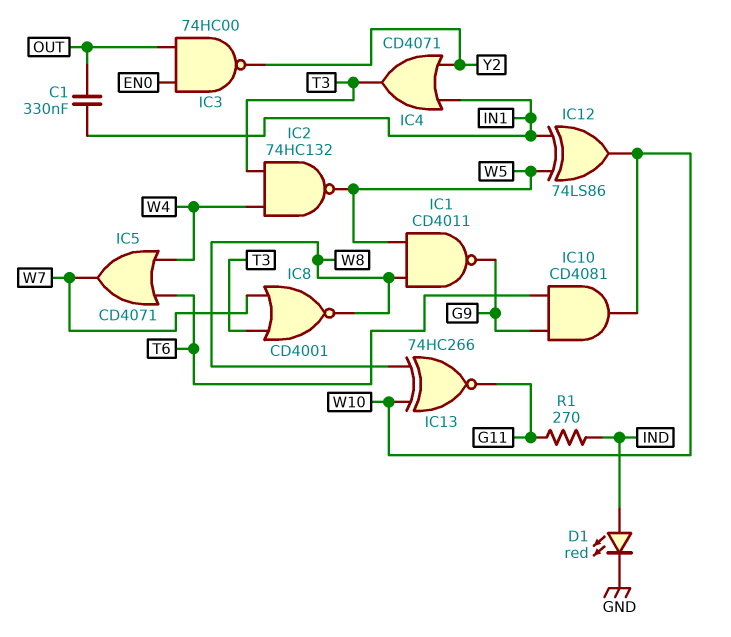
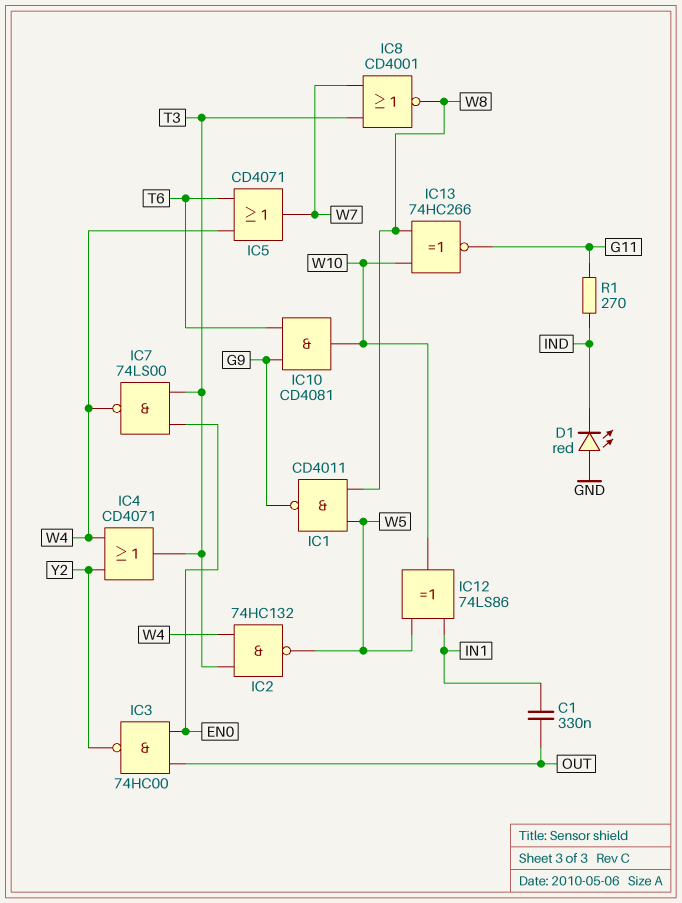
D1: LED red (A IND, K GND) -> LED red (A GND, K IND)
IC4: OR CD4071 (in IN1, in Y2, out T3) -> OR CD4071 (in W4, in Y2, out T3)
IC7: none -> NAND 74LS00 (in EN0, in T3, out W4)

